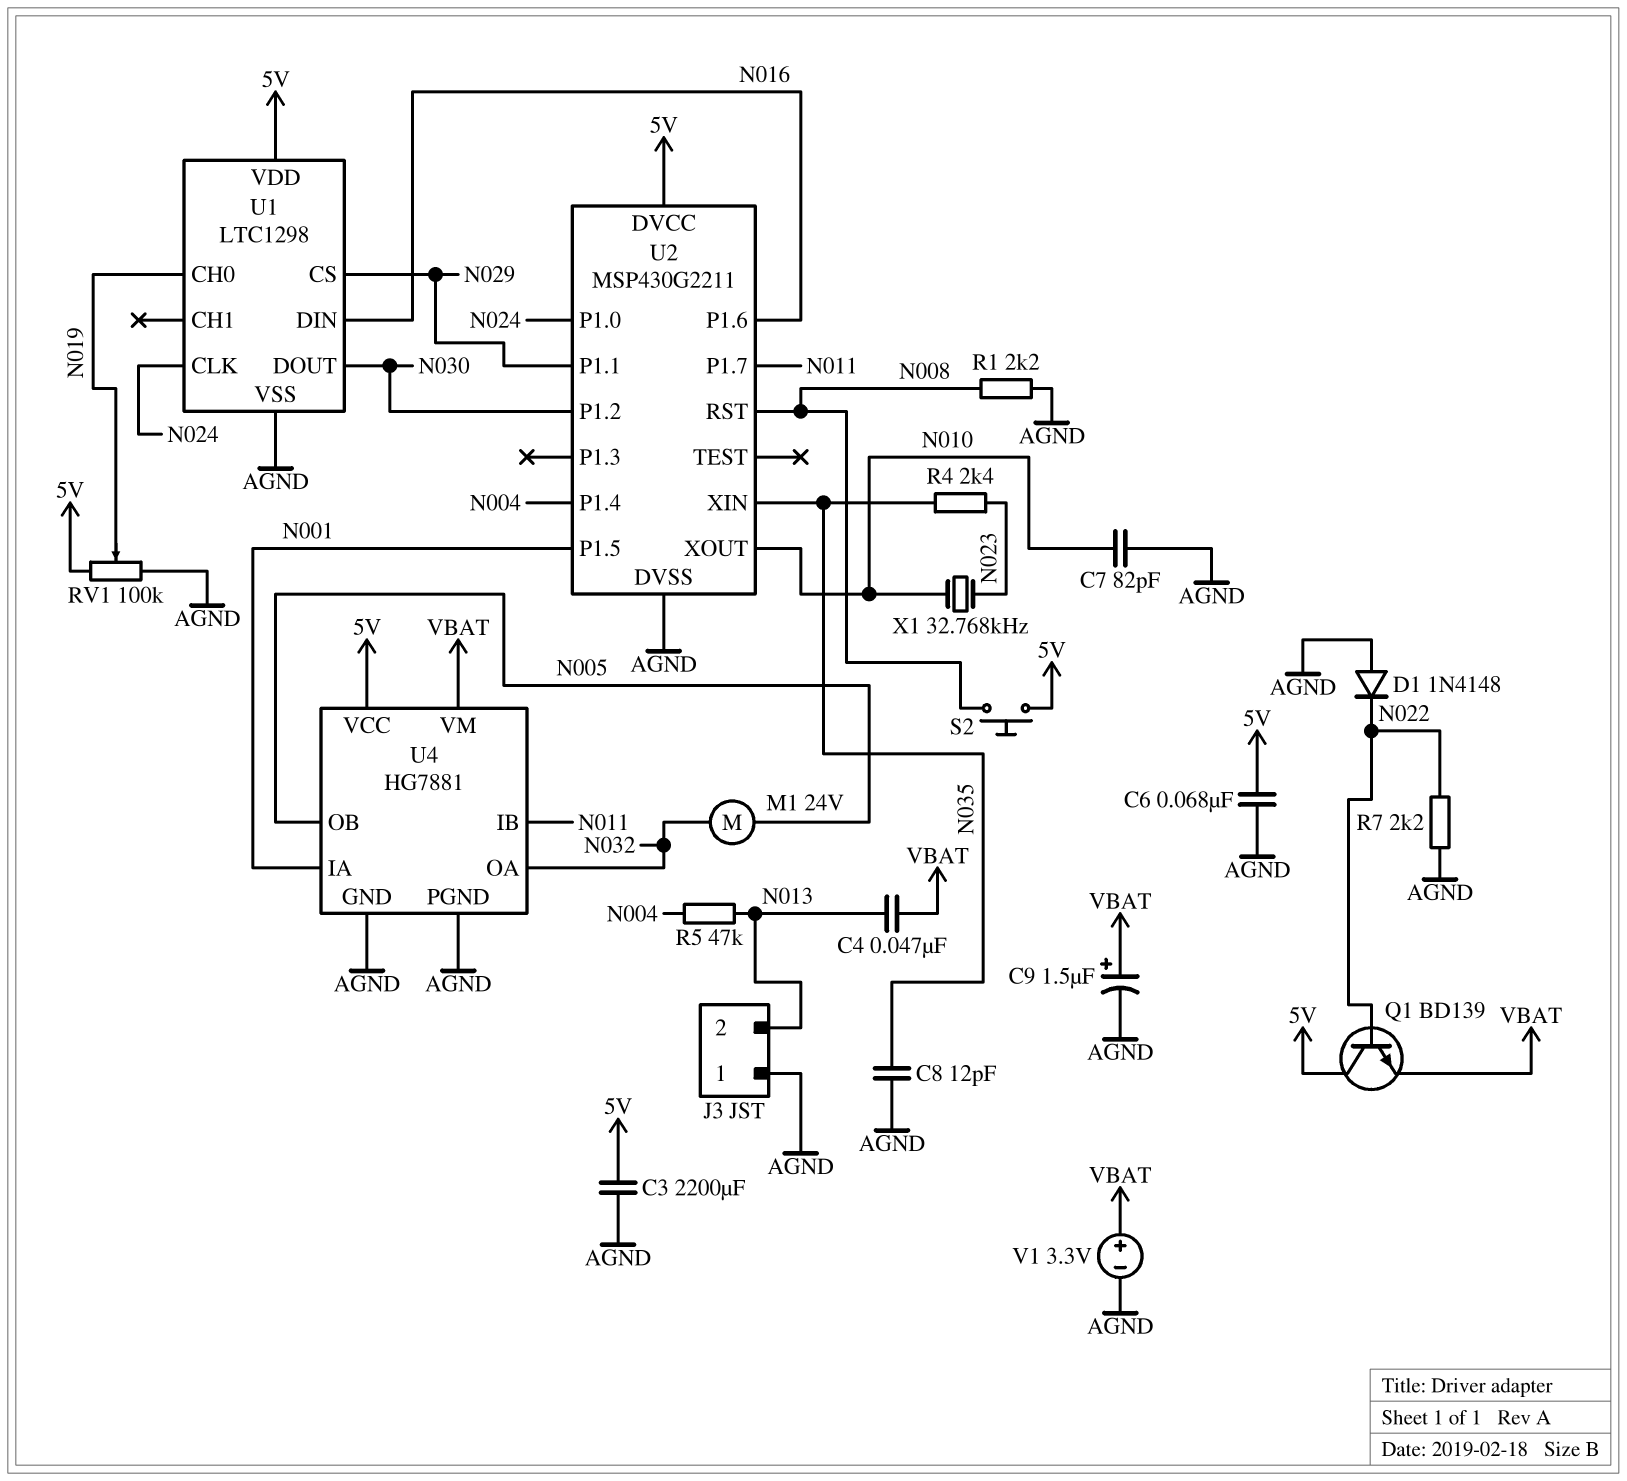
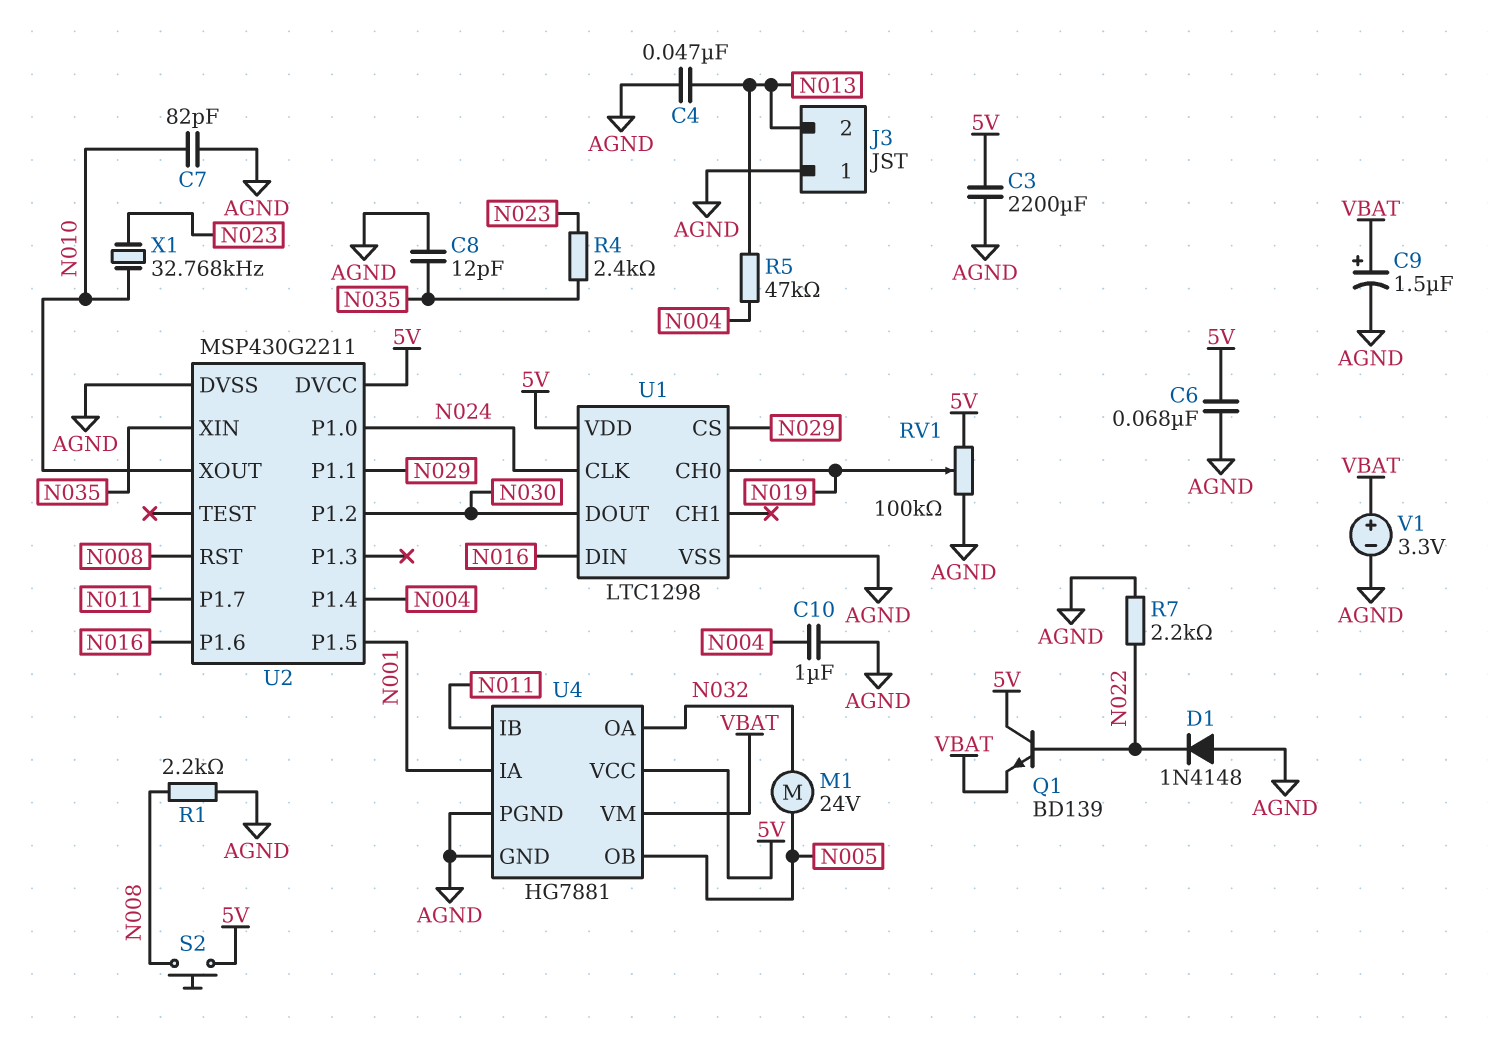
C4: 47nF (N013, VBAT) -> 47nF (AGND, N013)
C10: none -> 1uF (AGND, N004)

